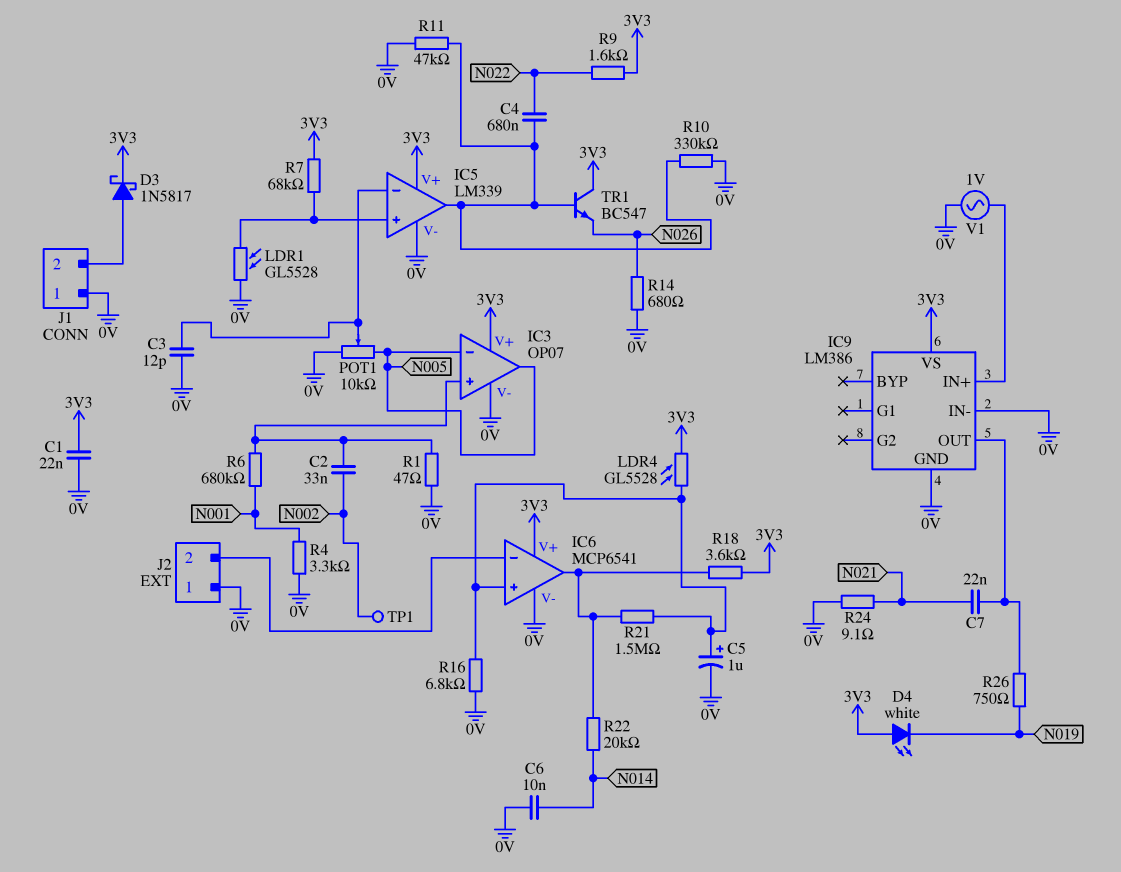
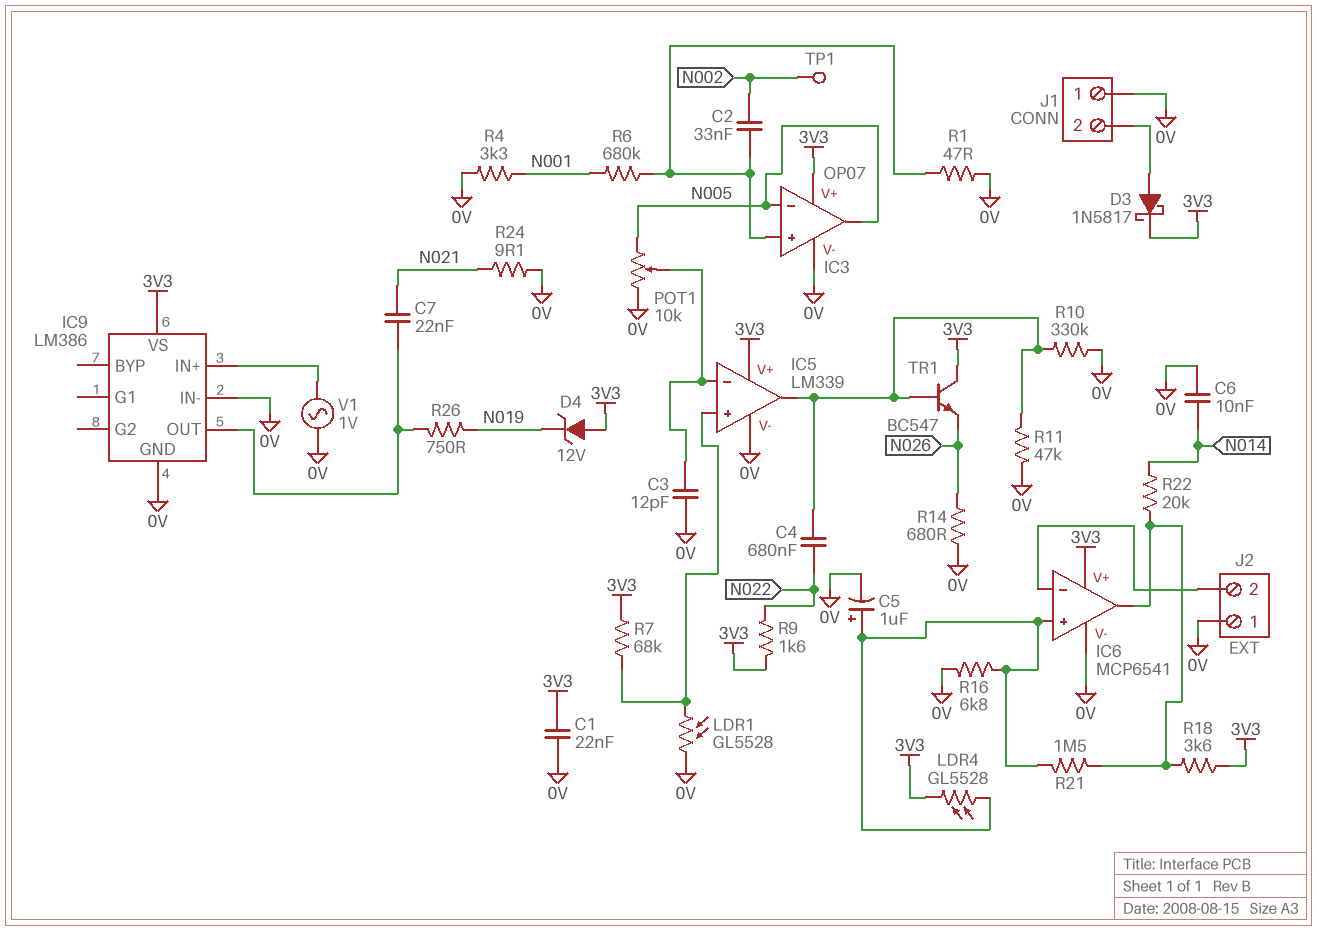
D4: LED white (A 3V3, K N019) -> zener 12V (A 3V3, K N019)

